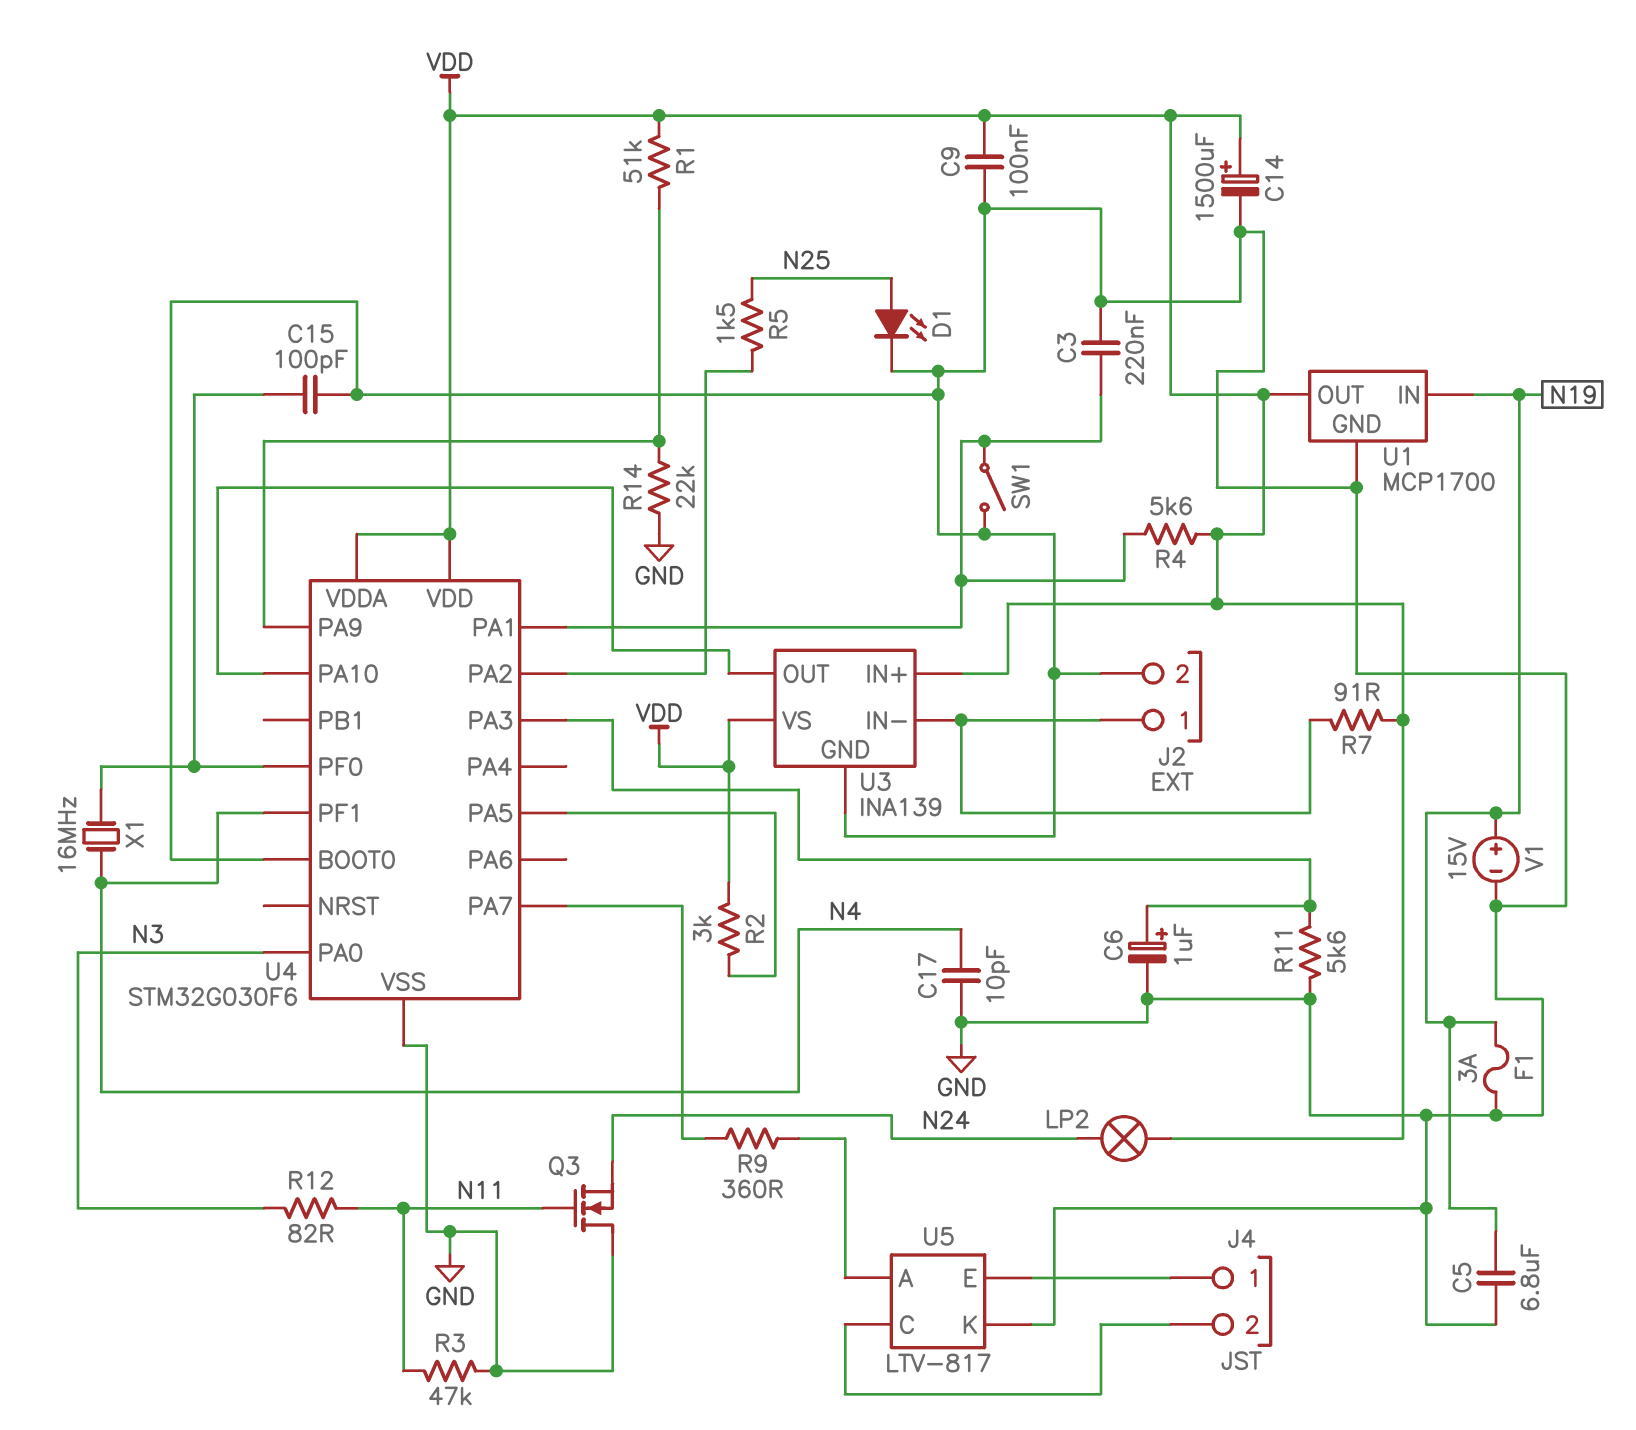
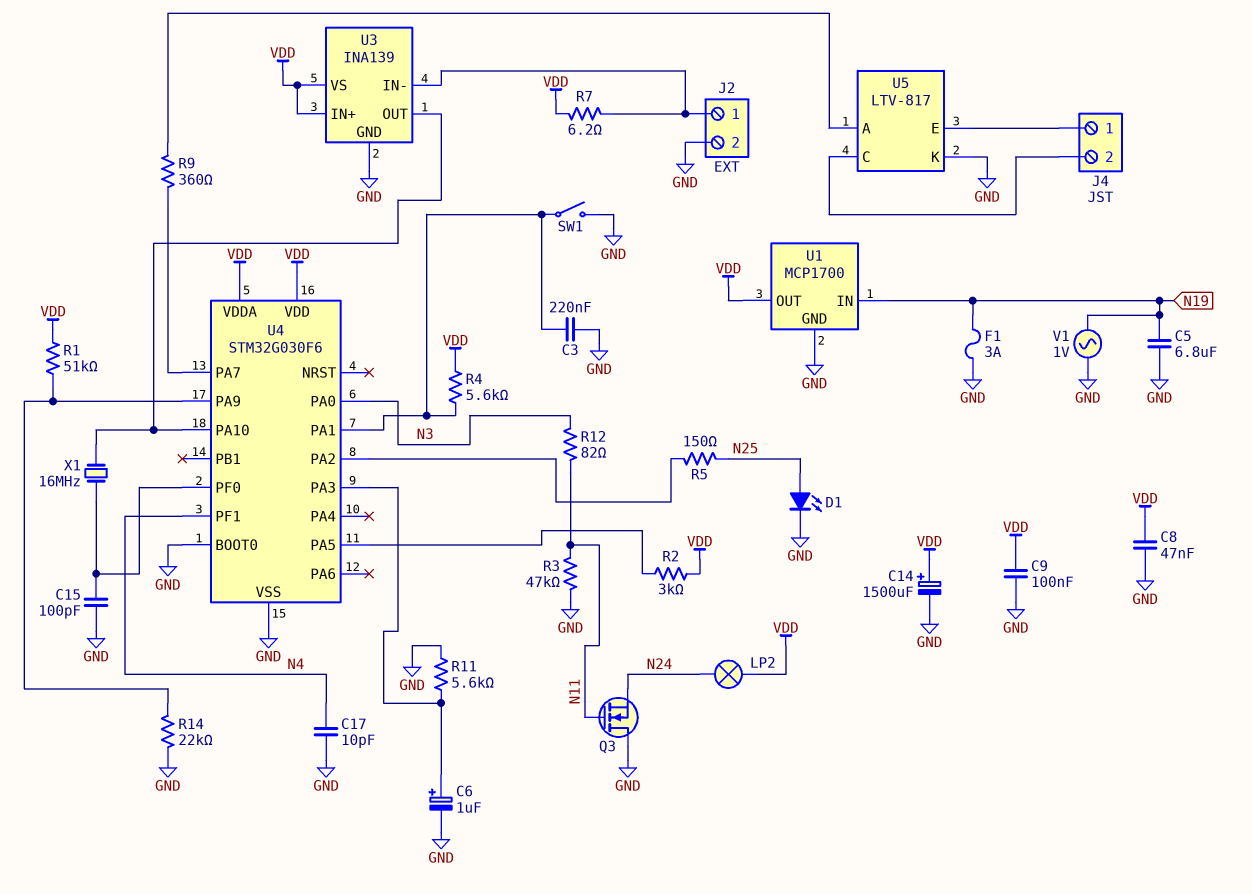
C8: none -> 47nF (GND, VDD)
R5: 1.5k (N25, U4/PA2) -> 150 (N25, U4/PA2)
R7: 91 (J2/1, VDD) -> 6.2 (J2/1, VDD)
V1: 15V (plus N19, minus GND) -> AC 1V (GND, N19)
X1: 16MHz (N4, U4/PF0) -> 16MHz (U3/OUT, U4/PF0)

